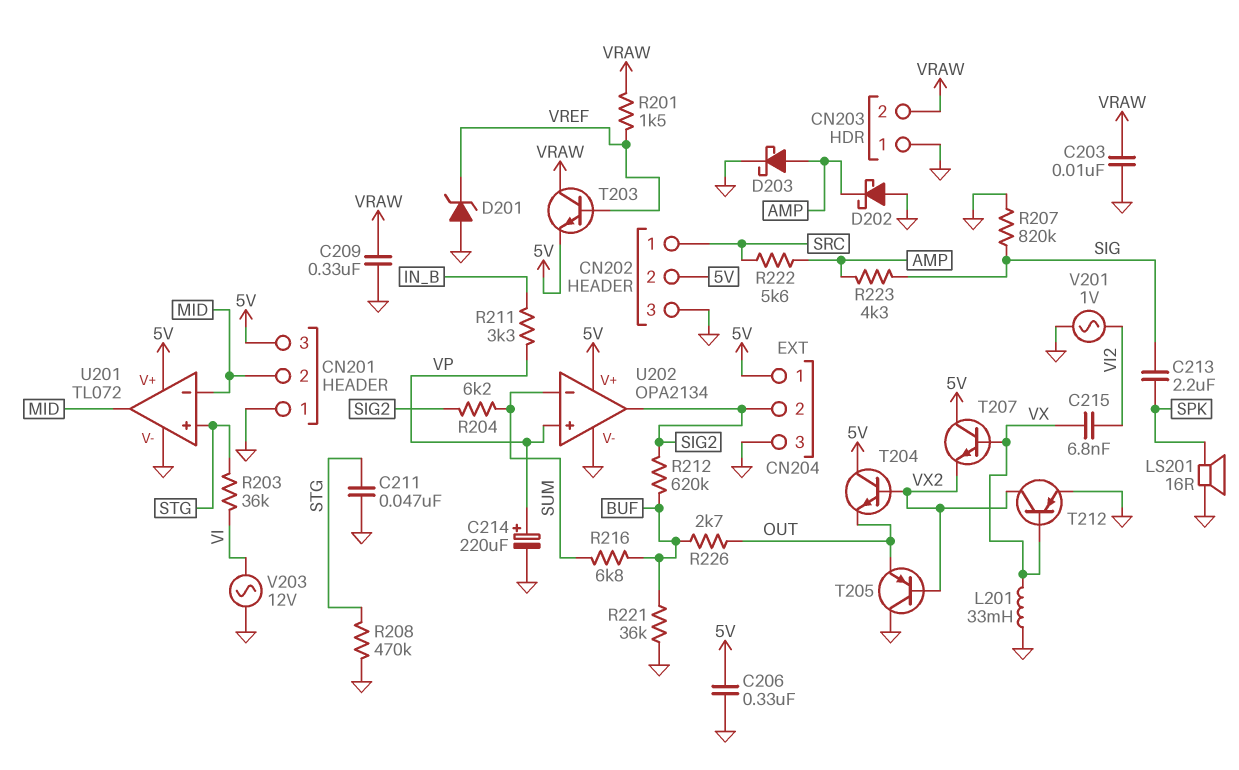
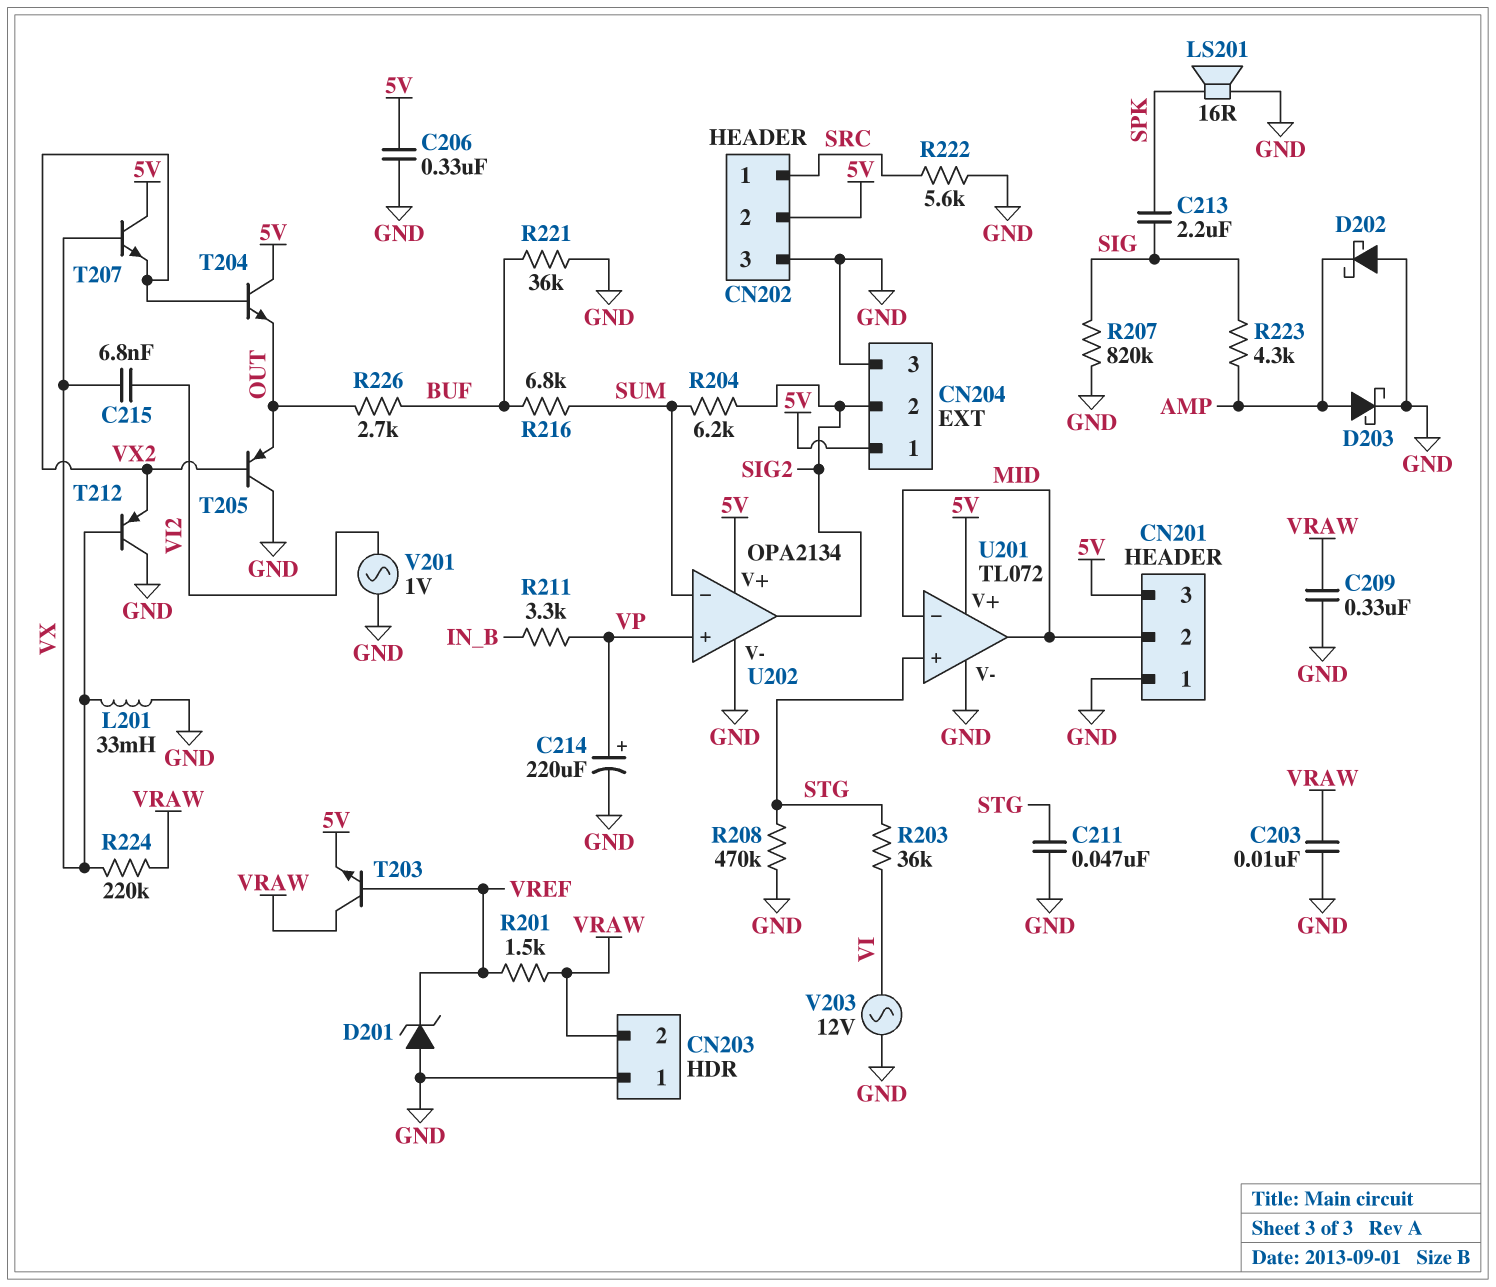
R212: 620k (BUF, SIG2) -> none
R222: 5.6k (AMP, SRC) -> 5.6k (GND, SRC)
R224: none -> 220k (VRAW, VX)
T212: PNP (B VX, C VX2, E GND) -> PNP (B VX, C GND, E VX2)

